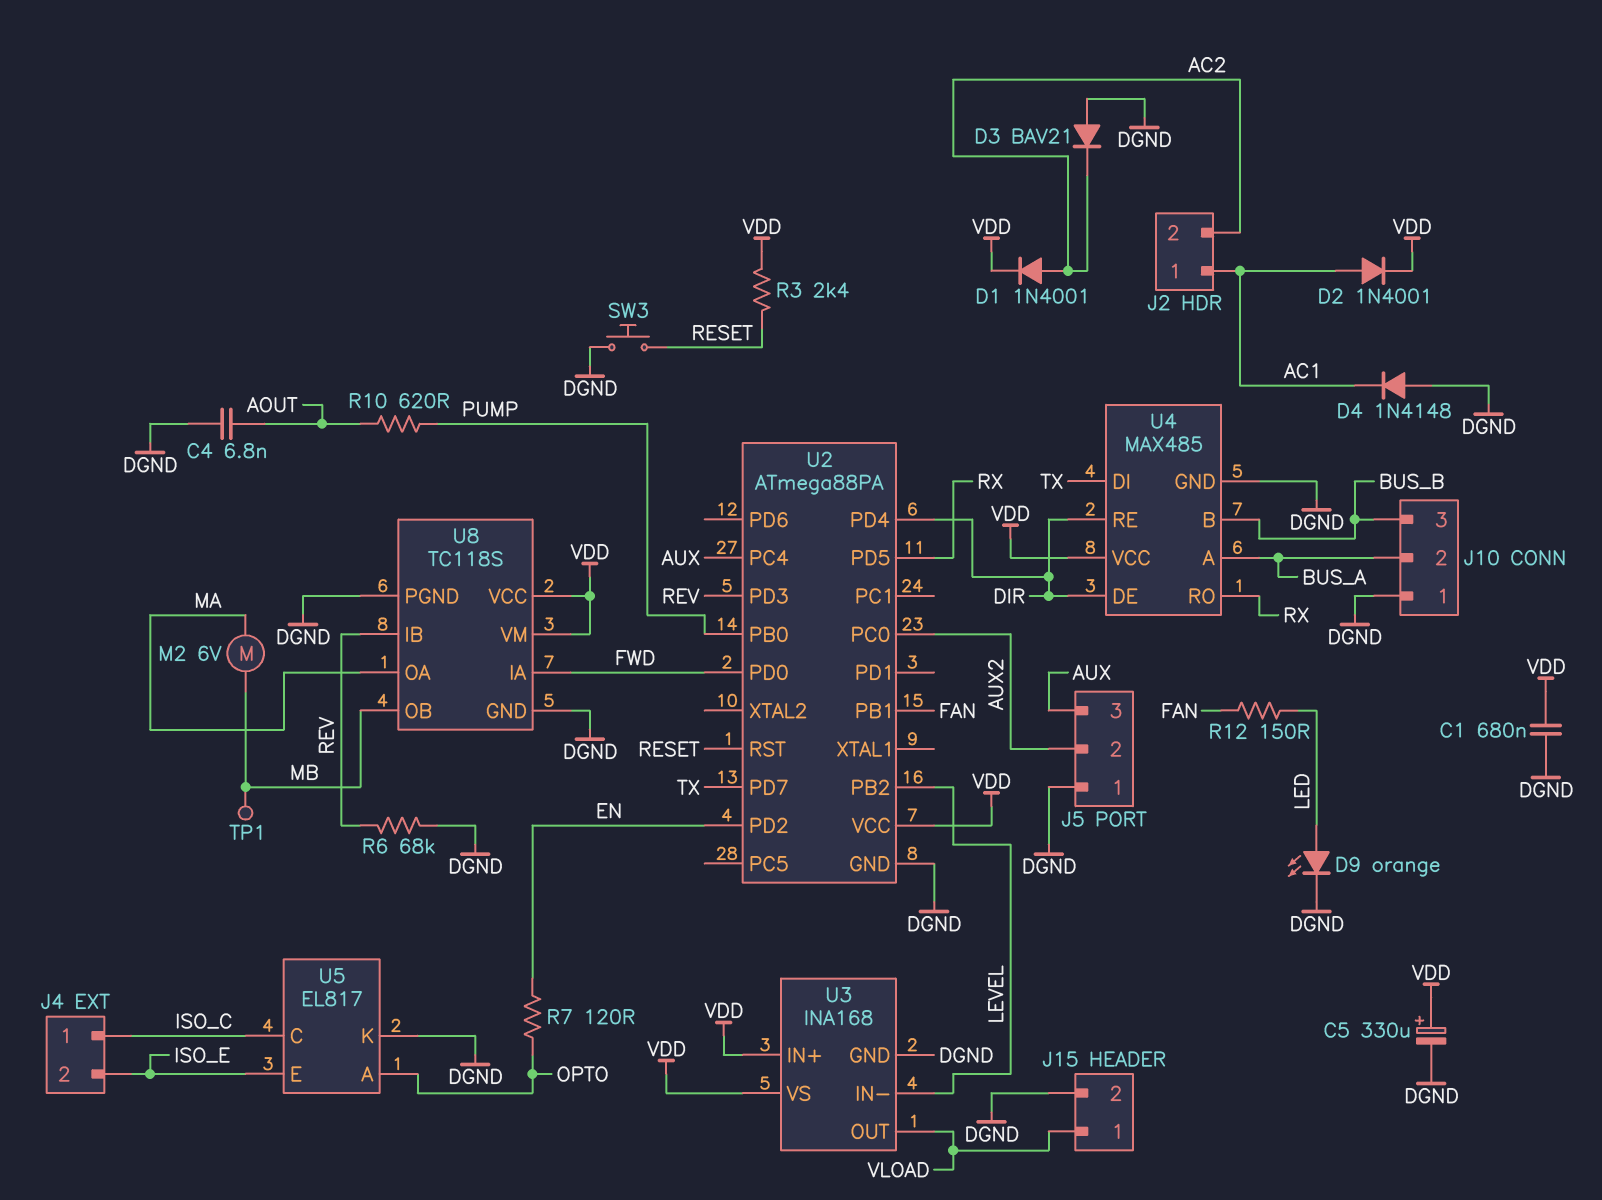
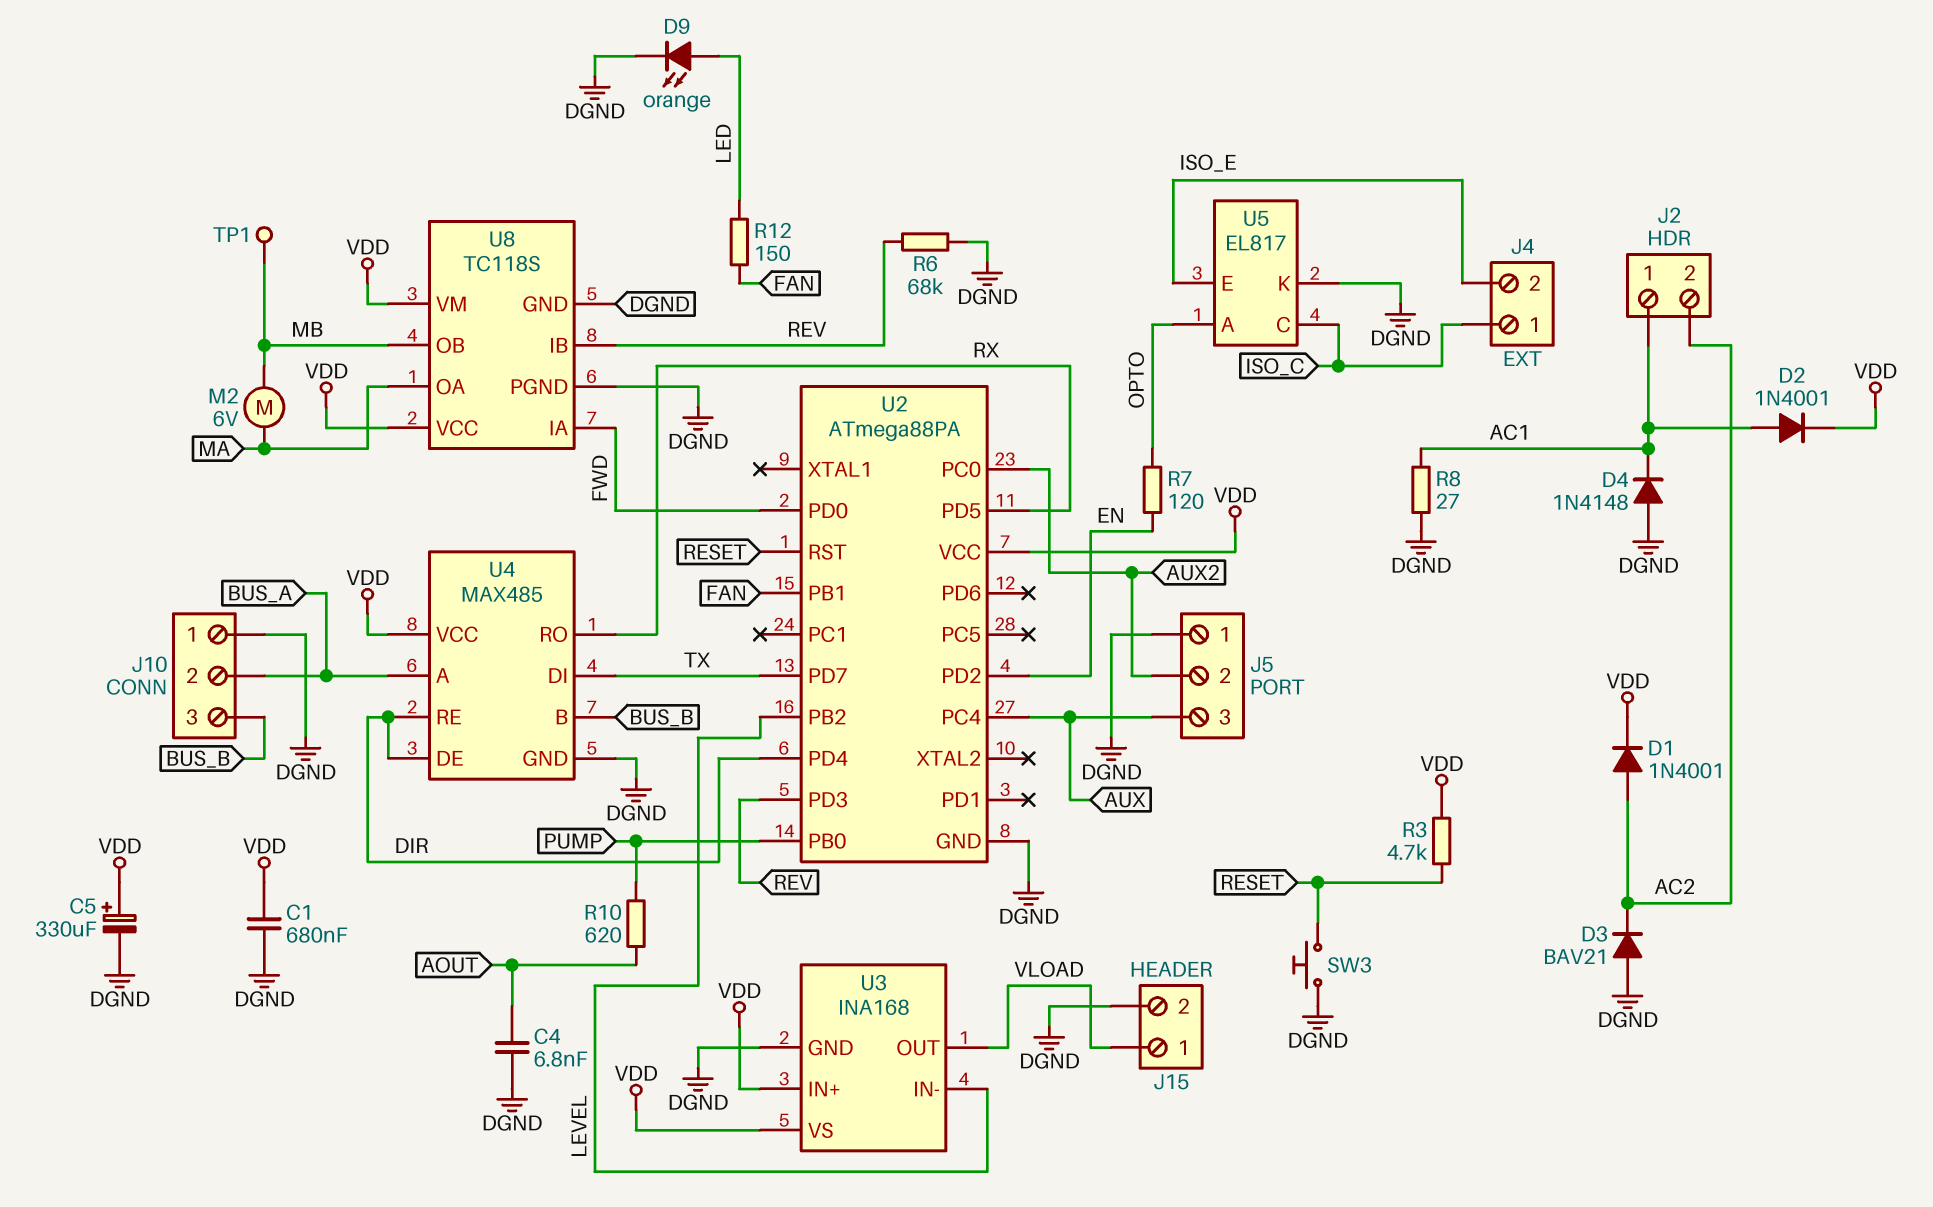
R3: 2.4k (RESET, VDD) -> 4.7k (RESET, VDD)
R8: none -> 27 (AC1, DGND)

